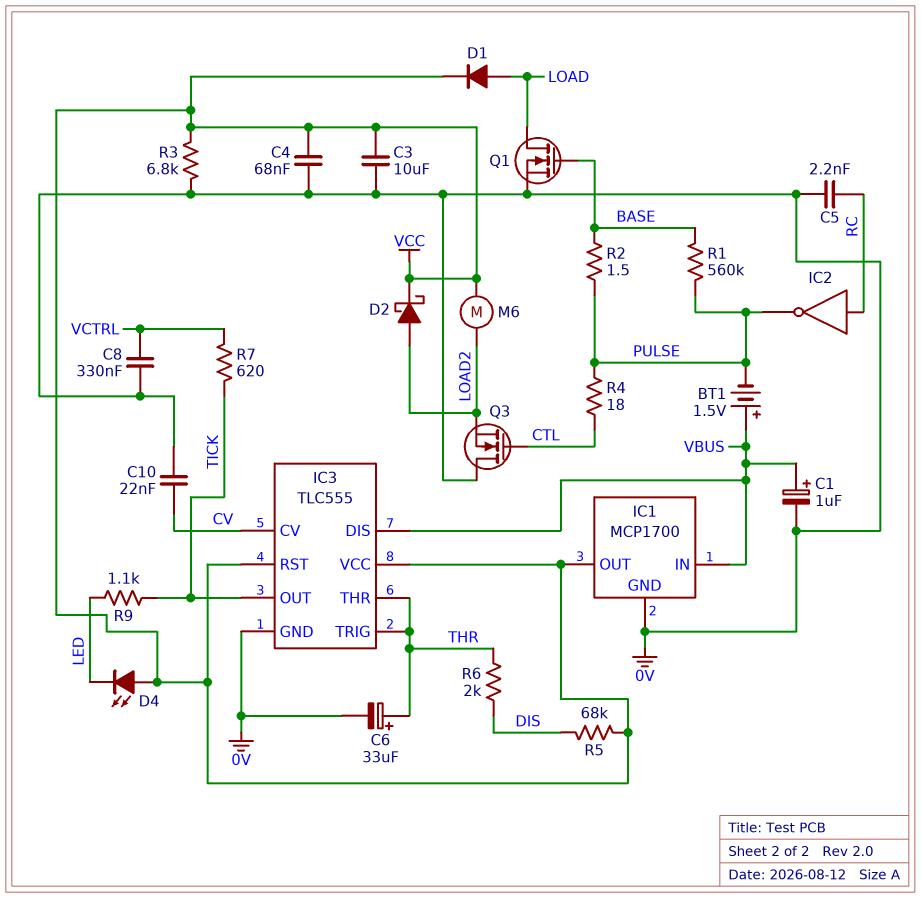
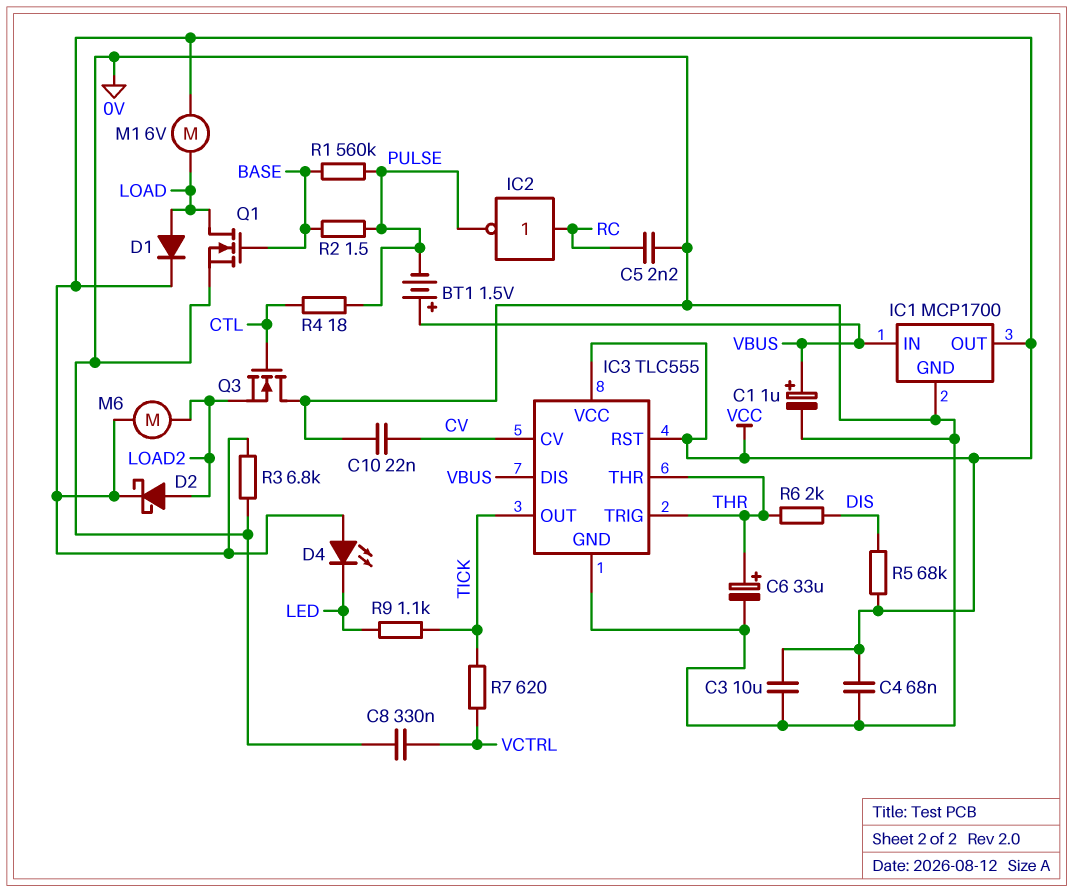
M1: none -> motor 6V (LOAD, VCC)

